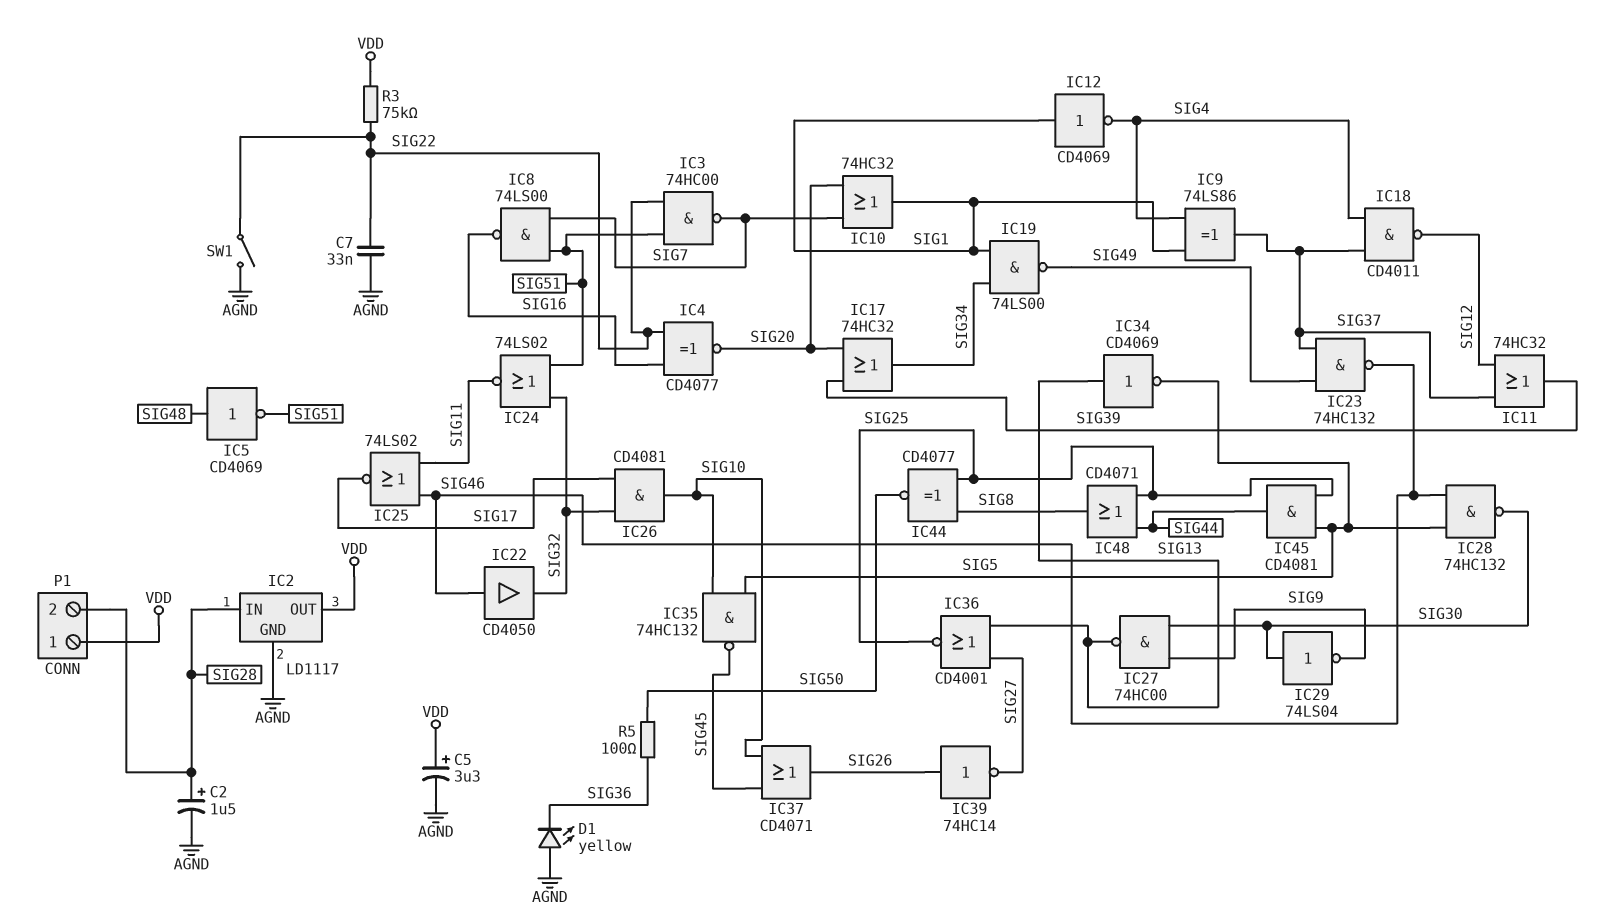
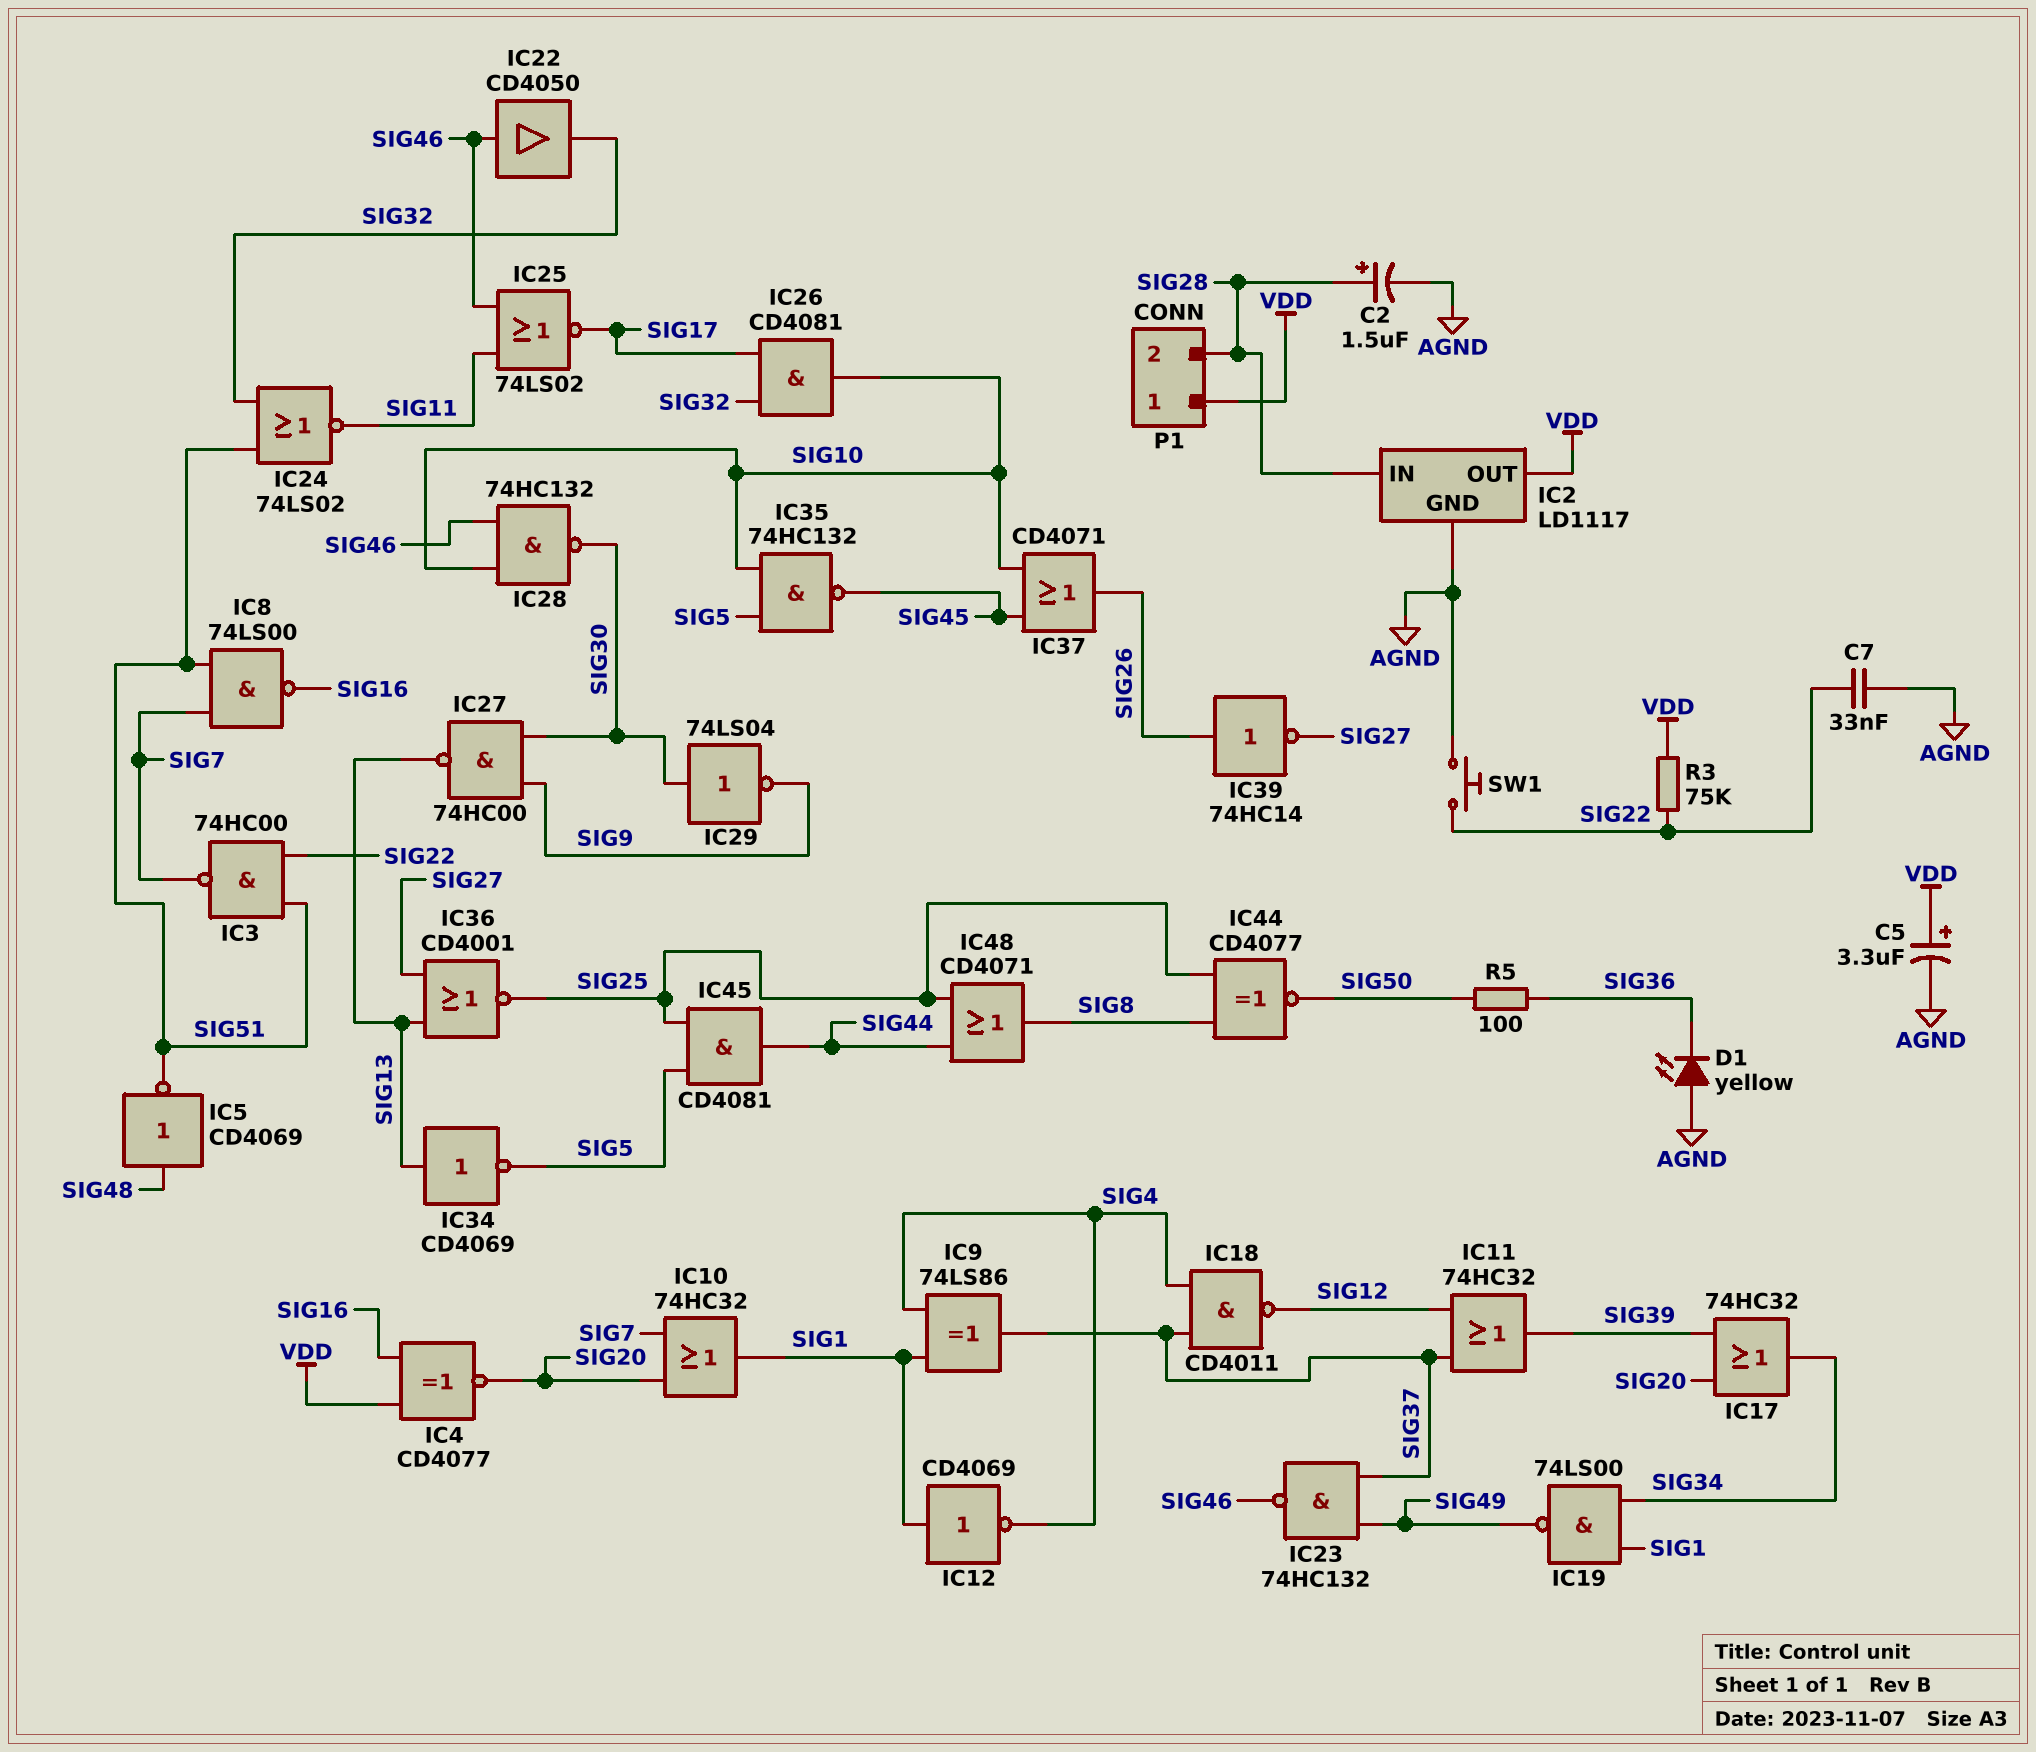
IC4: XNOR CD4077 (in SIG16, in SIG22, out SIG20) -> XNOR CD4077 (in SIG16, in VDD, out SIG20)
IC28: NAND 74HC132 (in SIG5, in SIG46, out SIG30) -> NAND 74HC132 (in SIG10, in SIG46, out SIG30)
SW1: switch (AGND, SIG22) -> button (AGND, SIG22)

